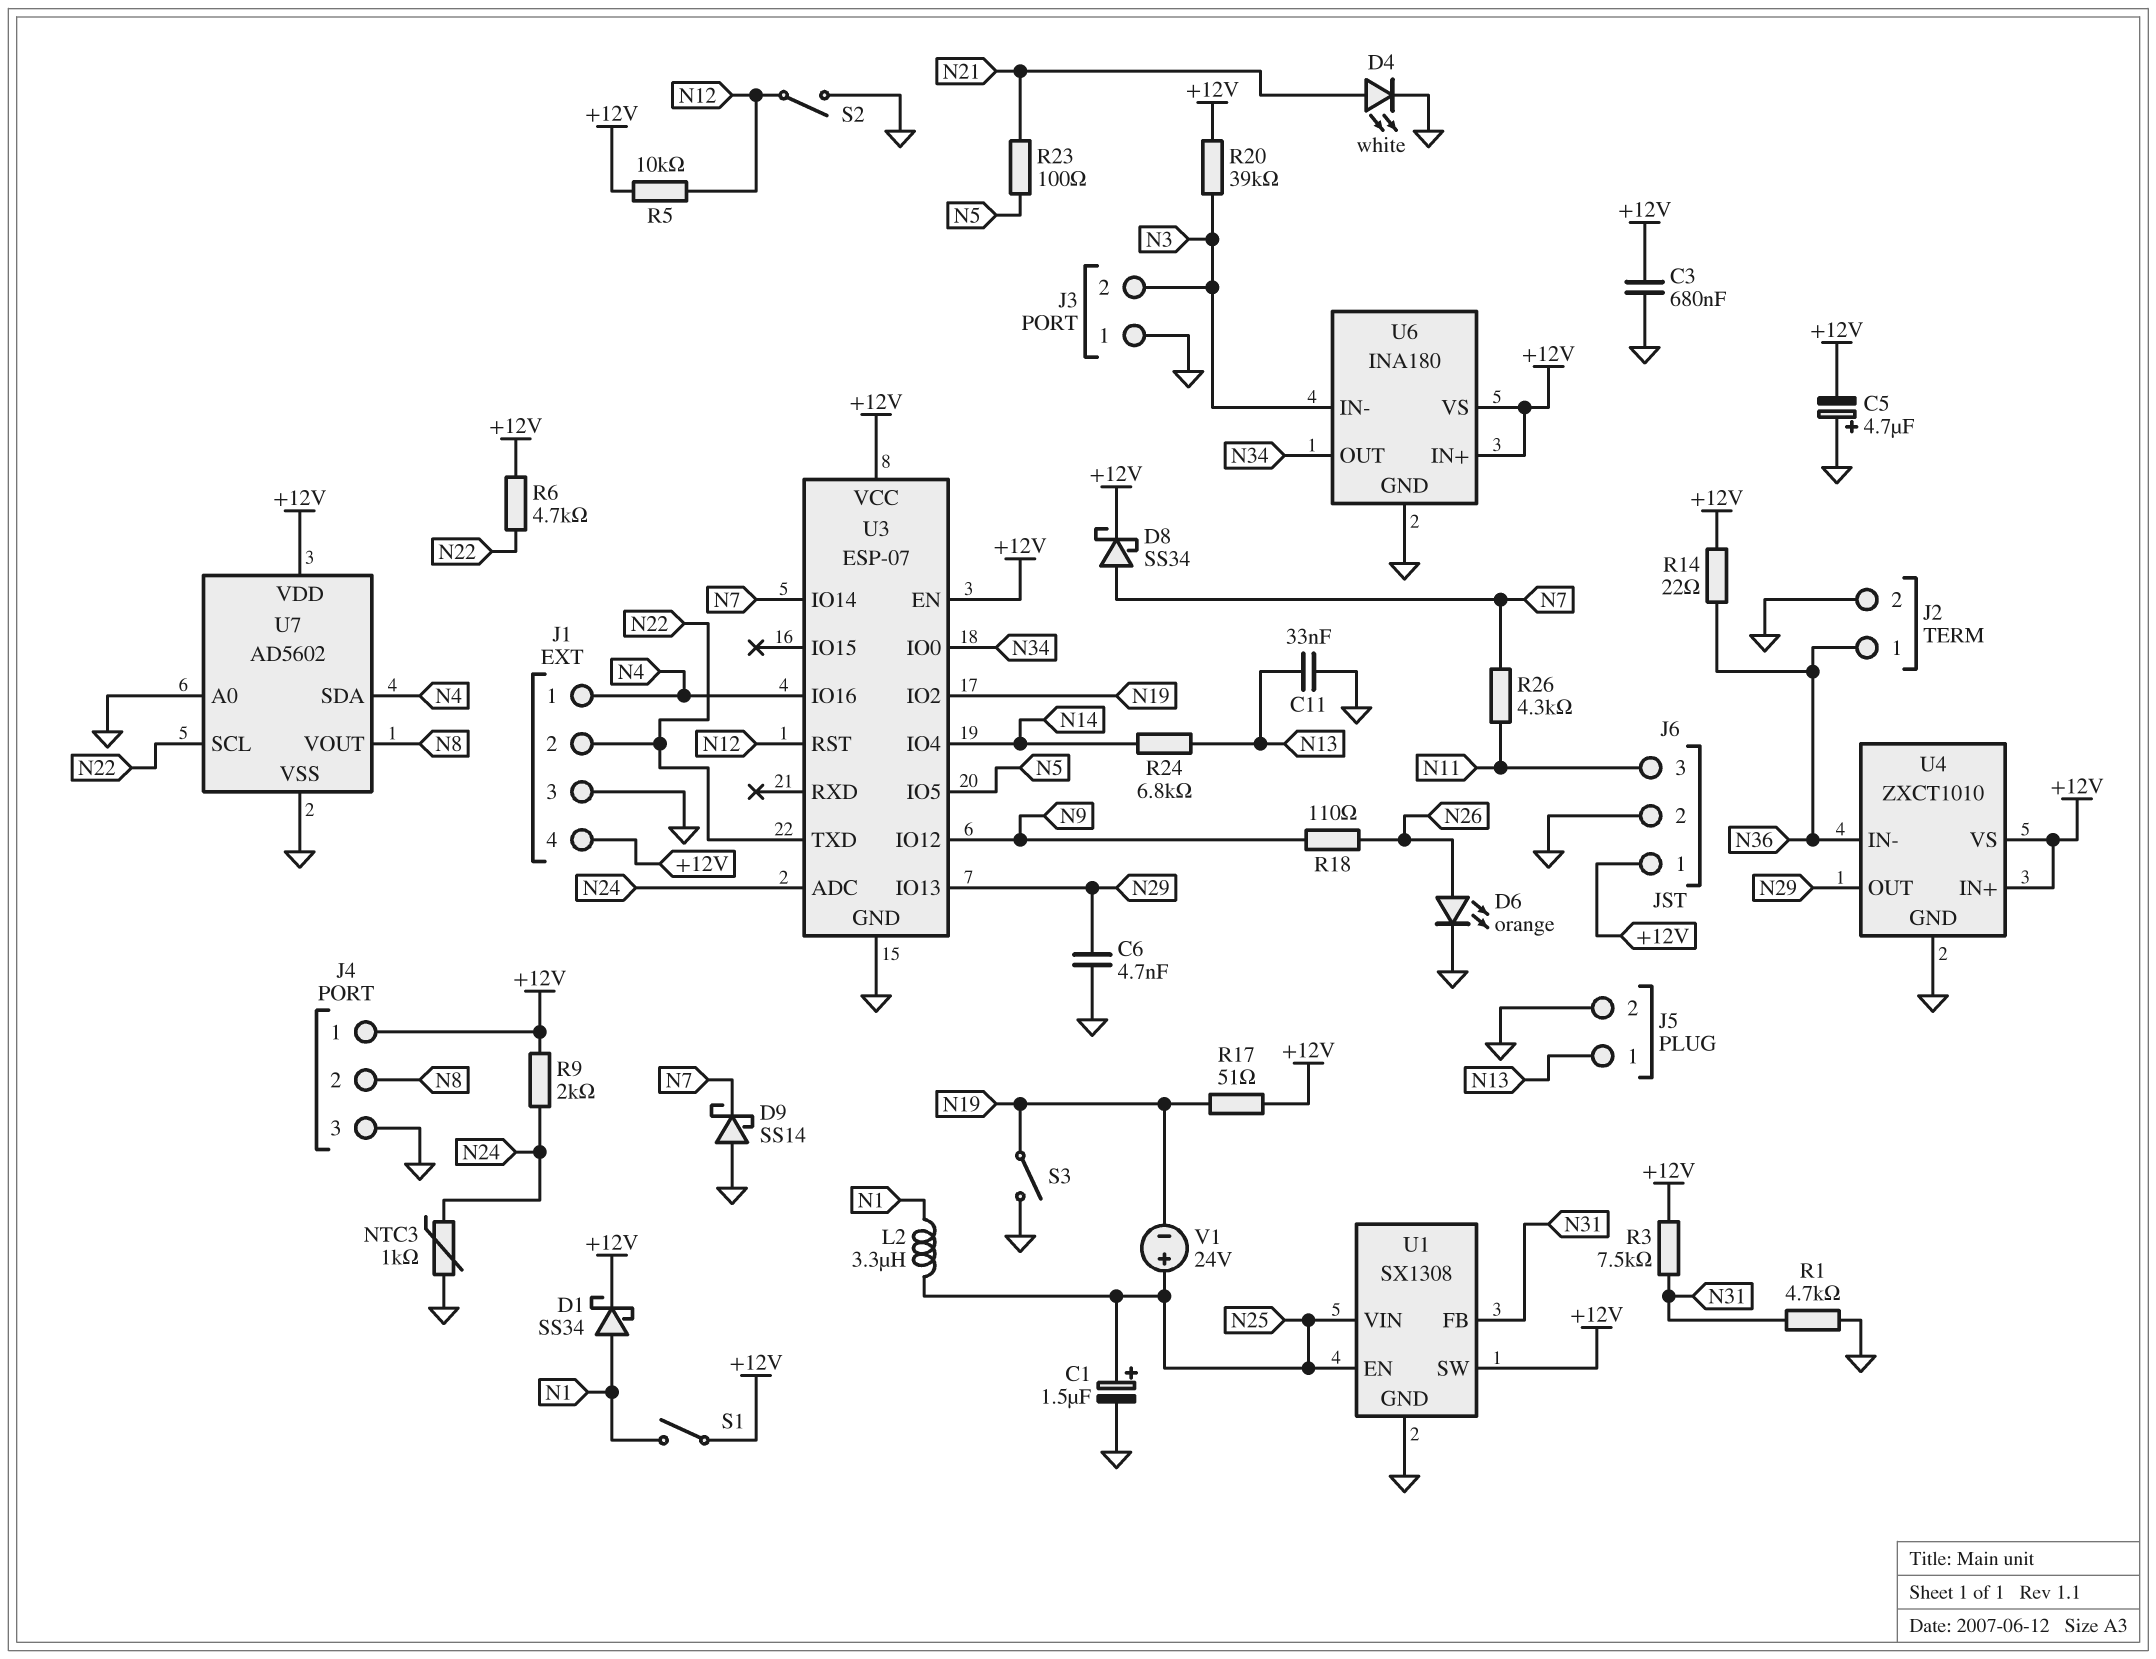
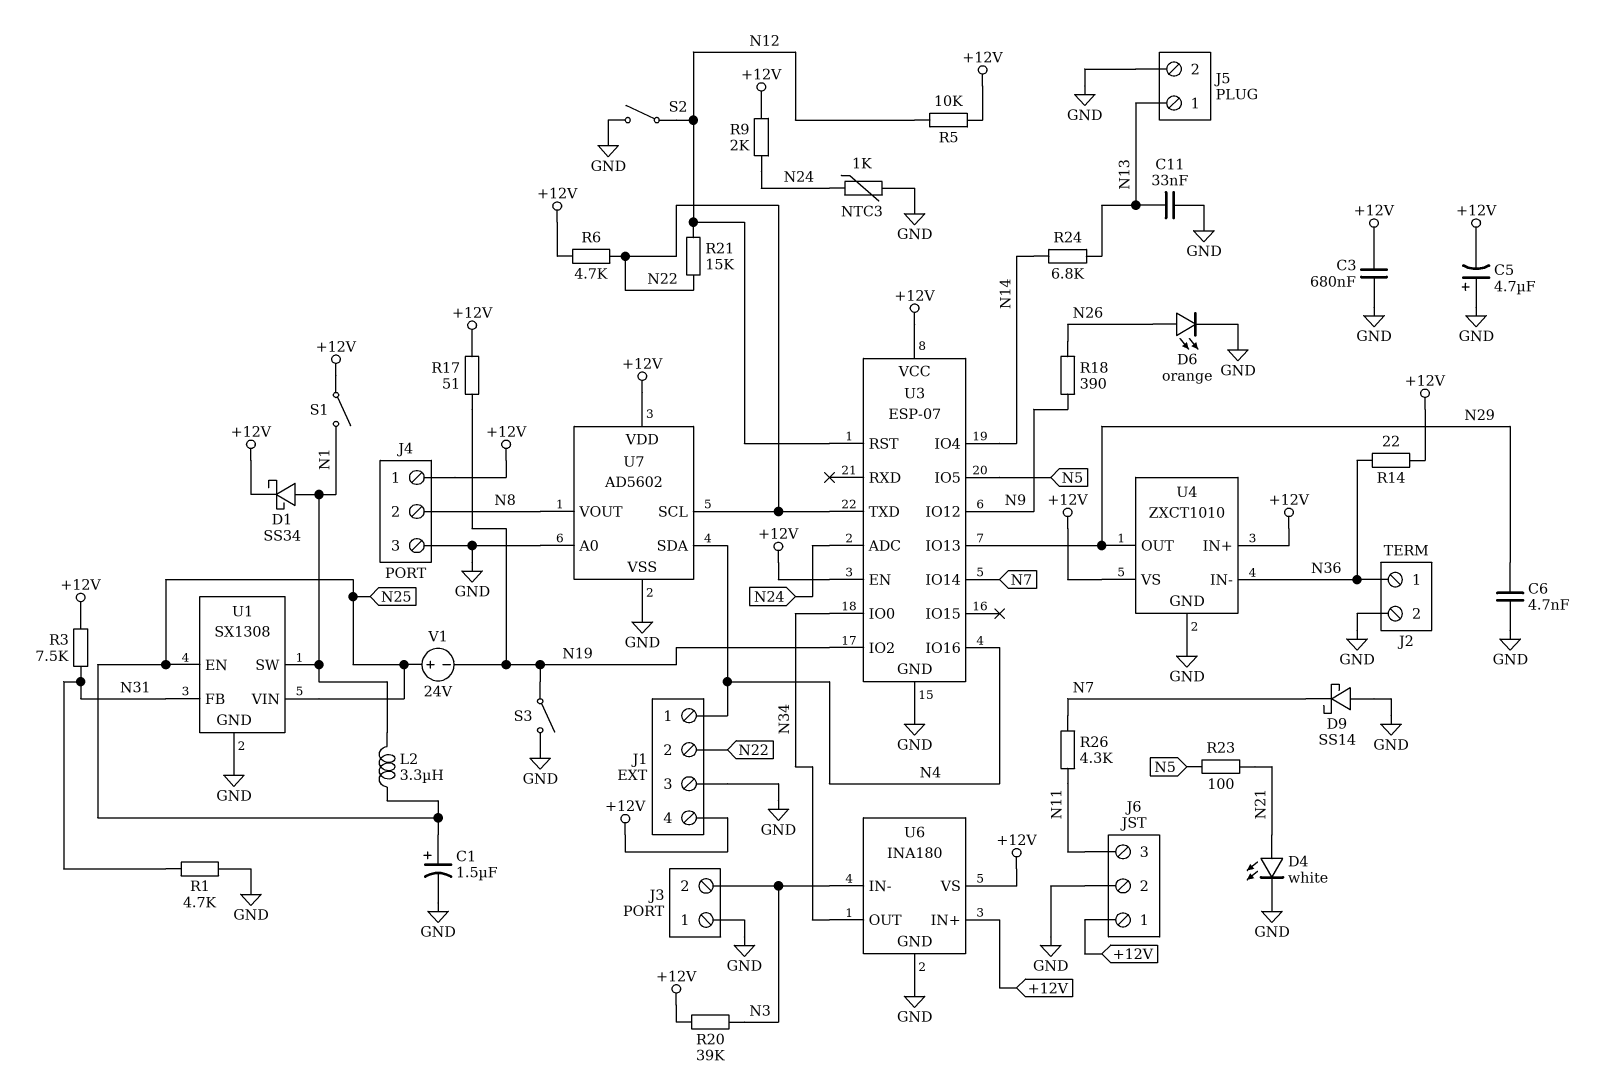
D8: schottky SS34 (A N7, K +12V) -> none
R18: 110 (N9, N26) -> 390 (N9, N26)
R21: none -> 15k (N12, N22)
U1 pin SW: +12V -> N1

